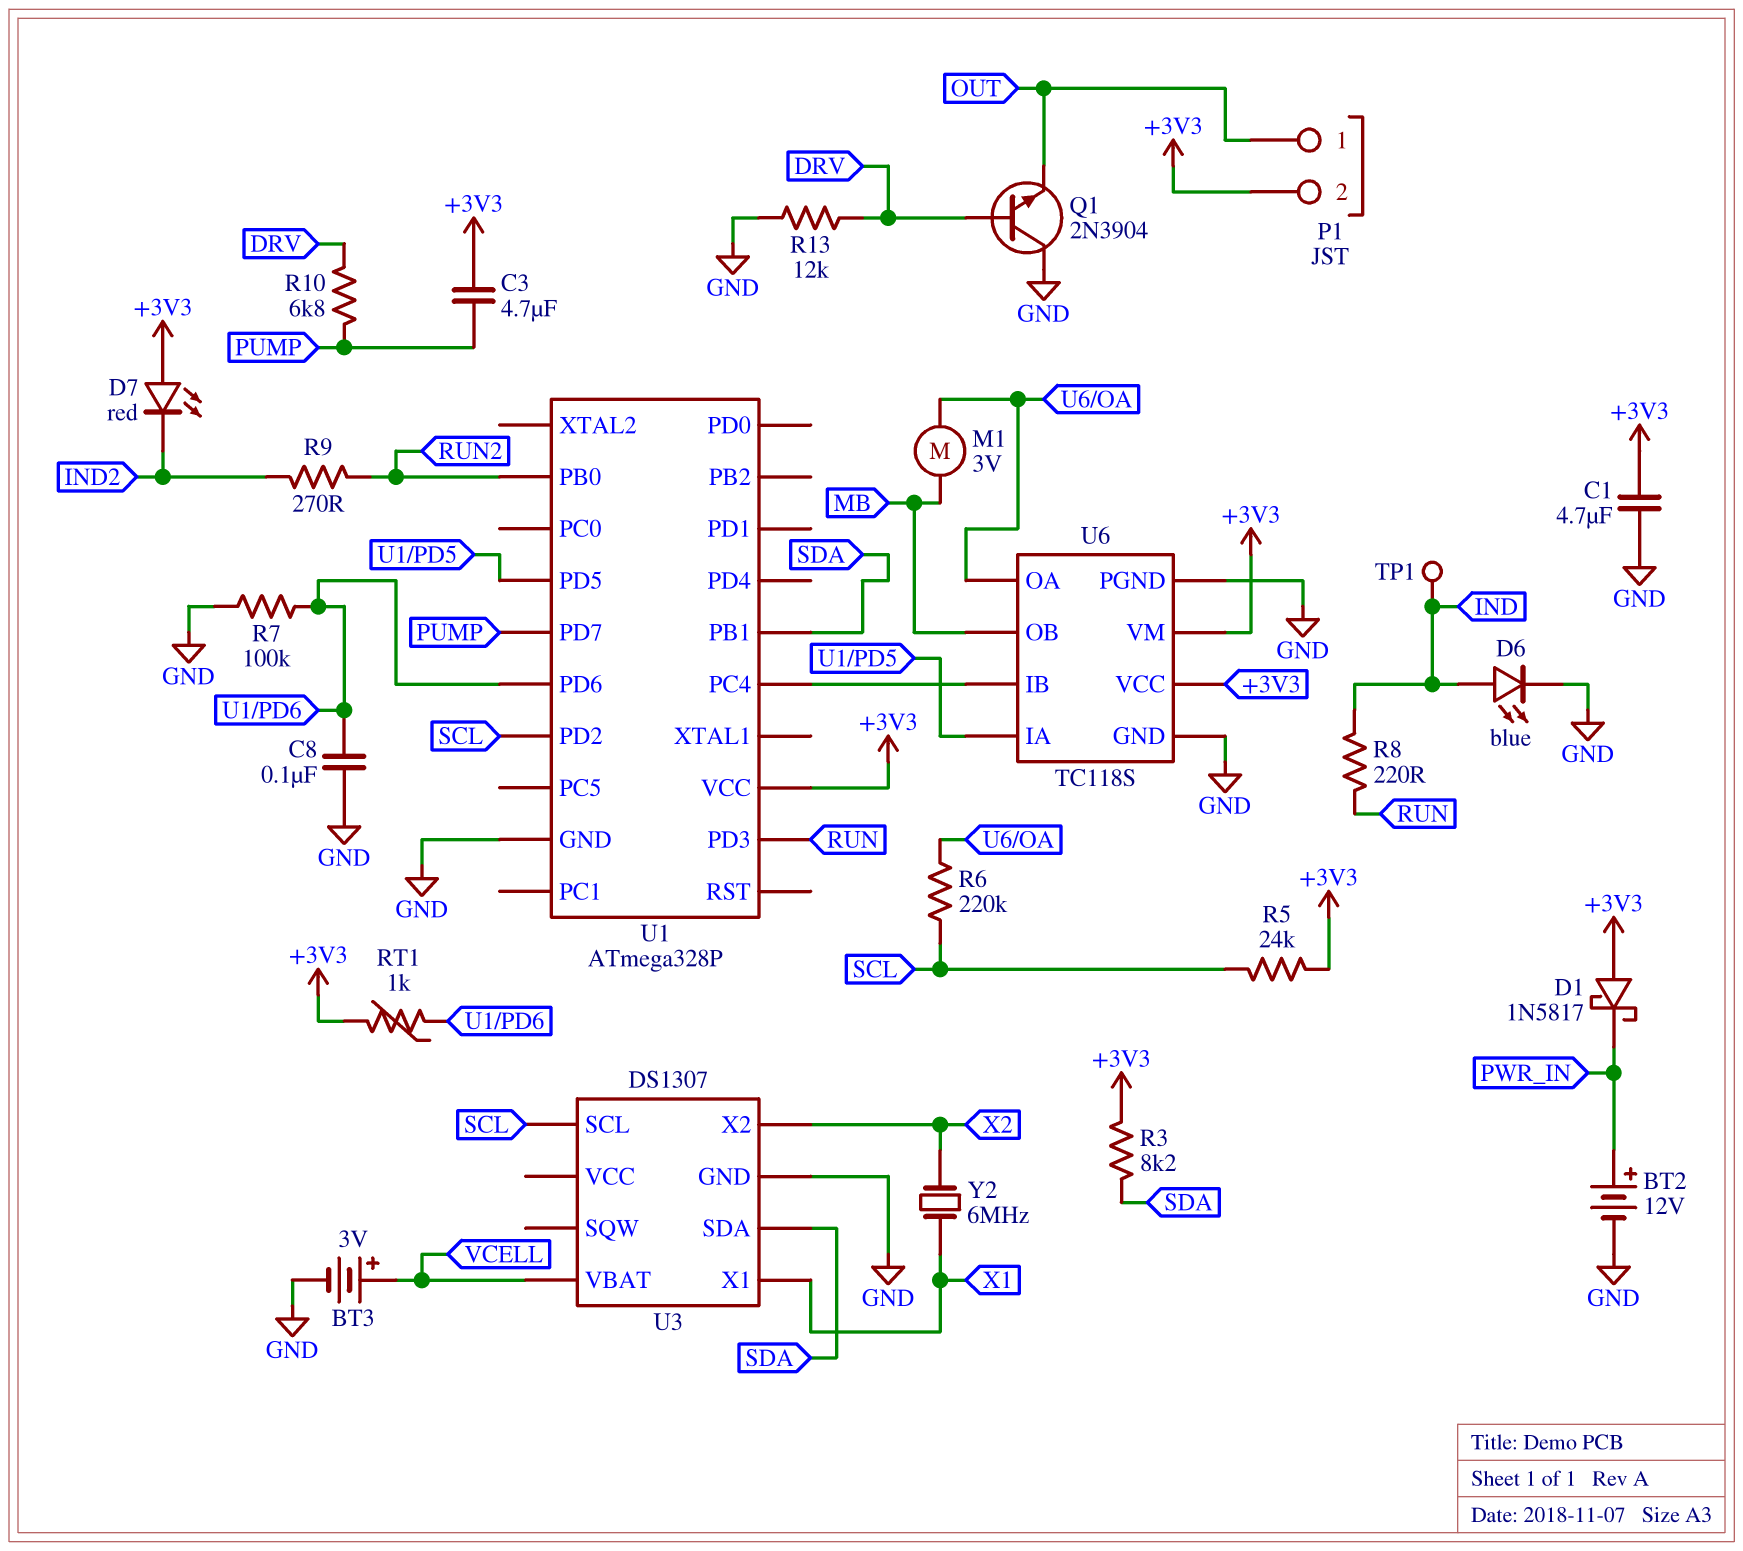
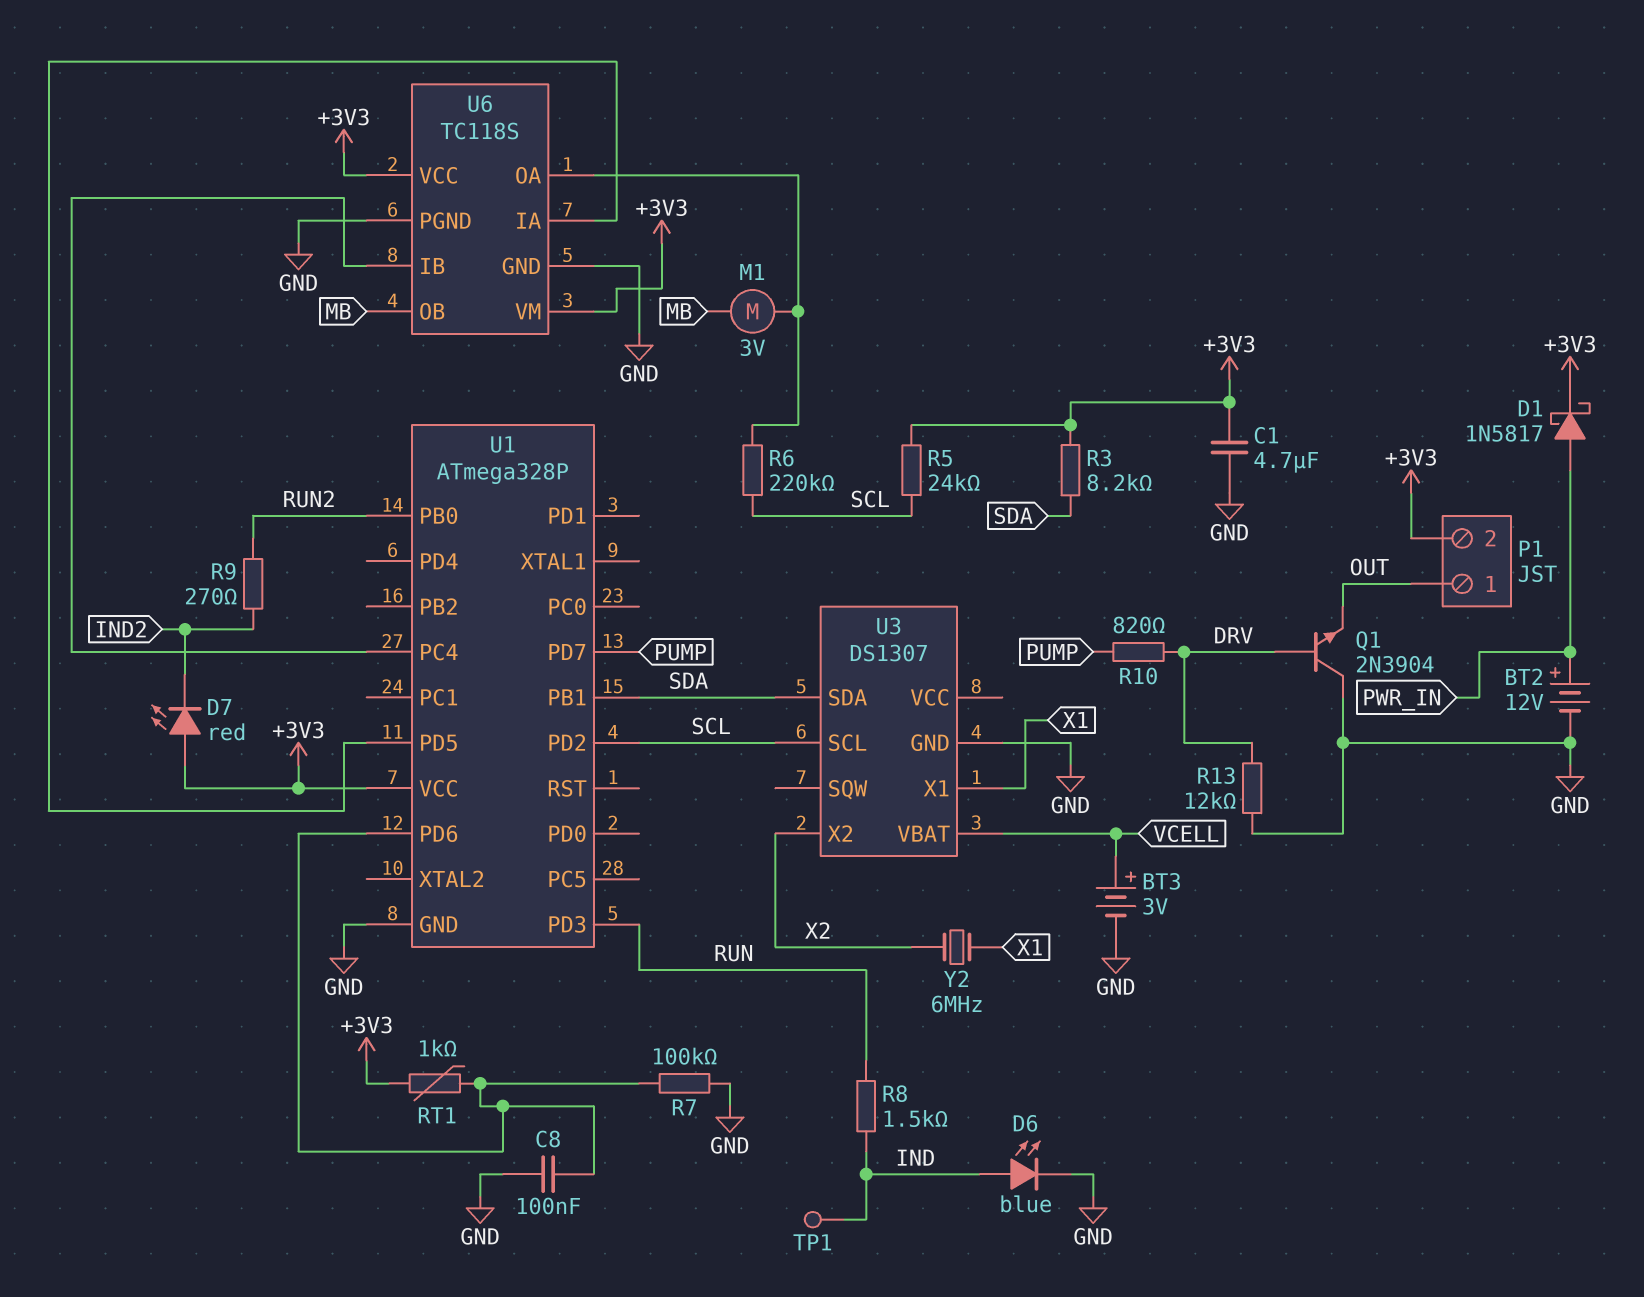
C3: 4.7uF (+3V3, PUMP) -> none
D1: schottky 1N5817 (A +3V3, K PWR_IN) -> schottky 1N5817 (A PWR_IN, K +3V3)
R8: 220 (IND, RUN) -> 1.5k (IND, RUN)
R10: 6.8k (DRV, PUMP) -> 820 (DRV, PUMP)

